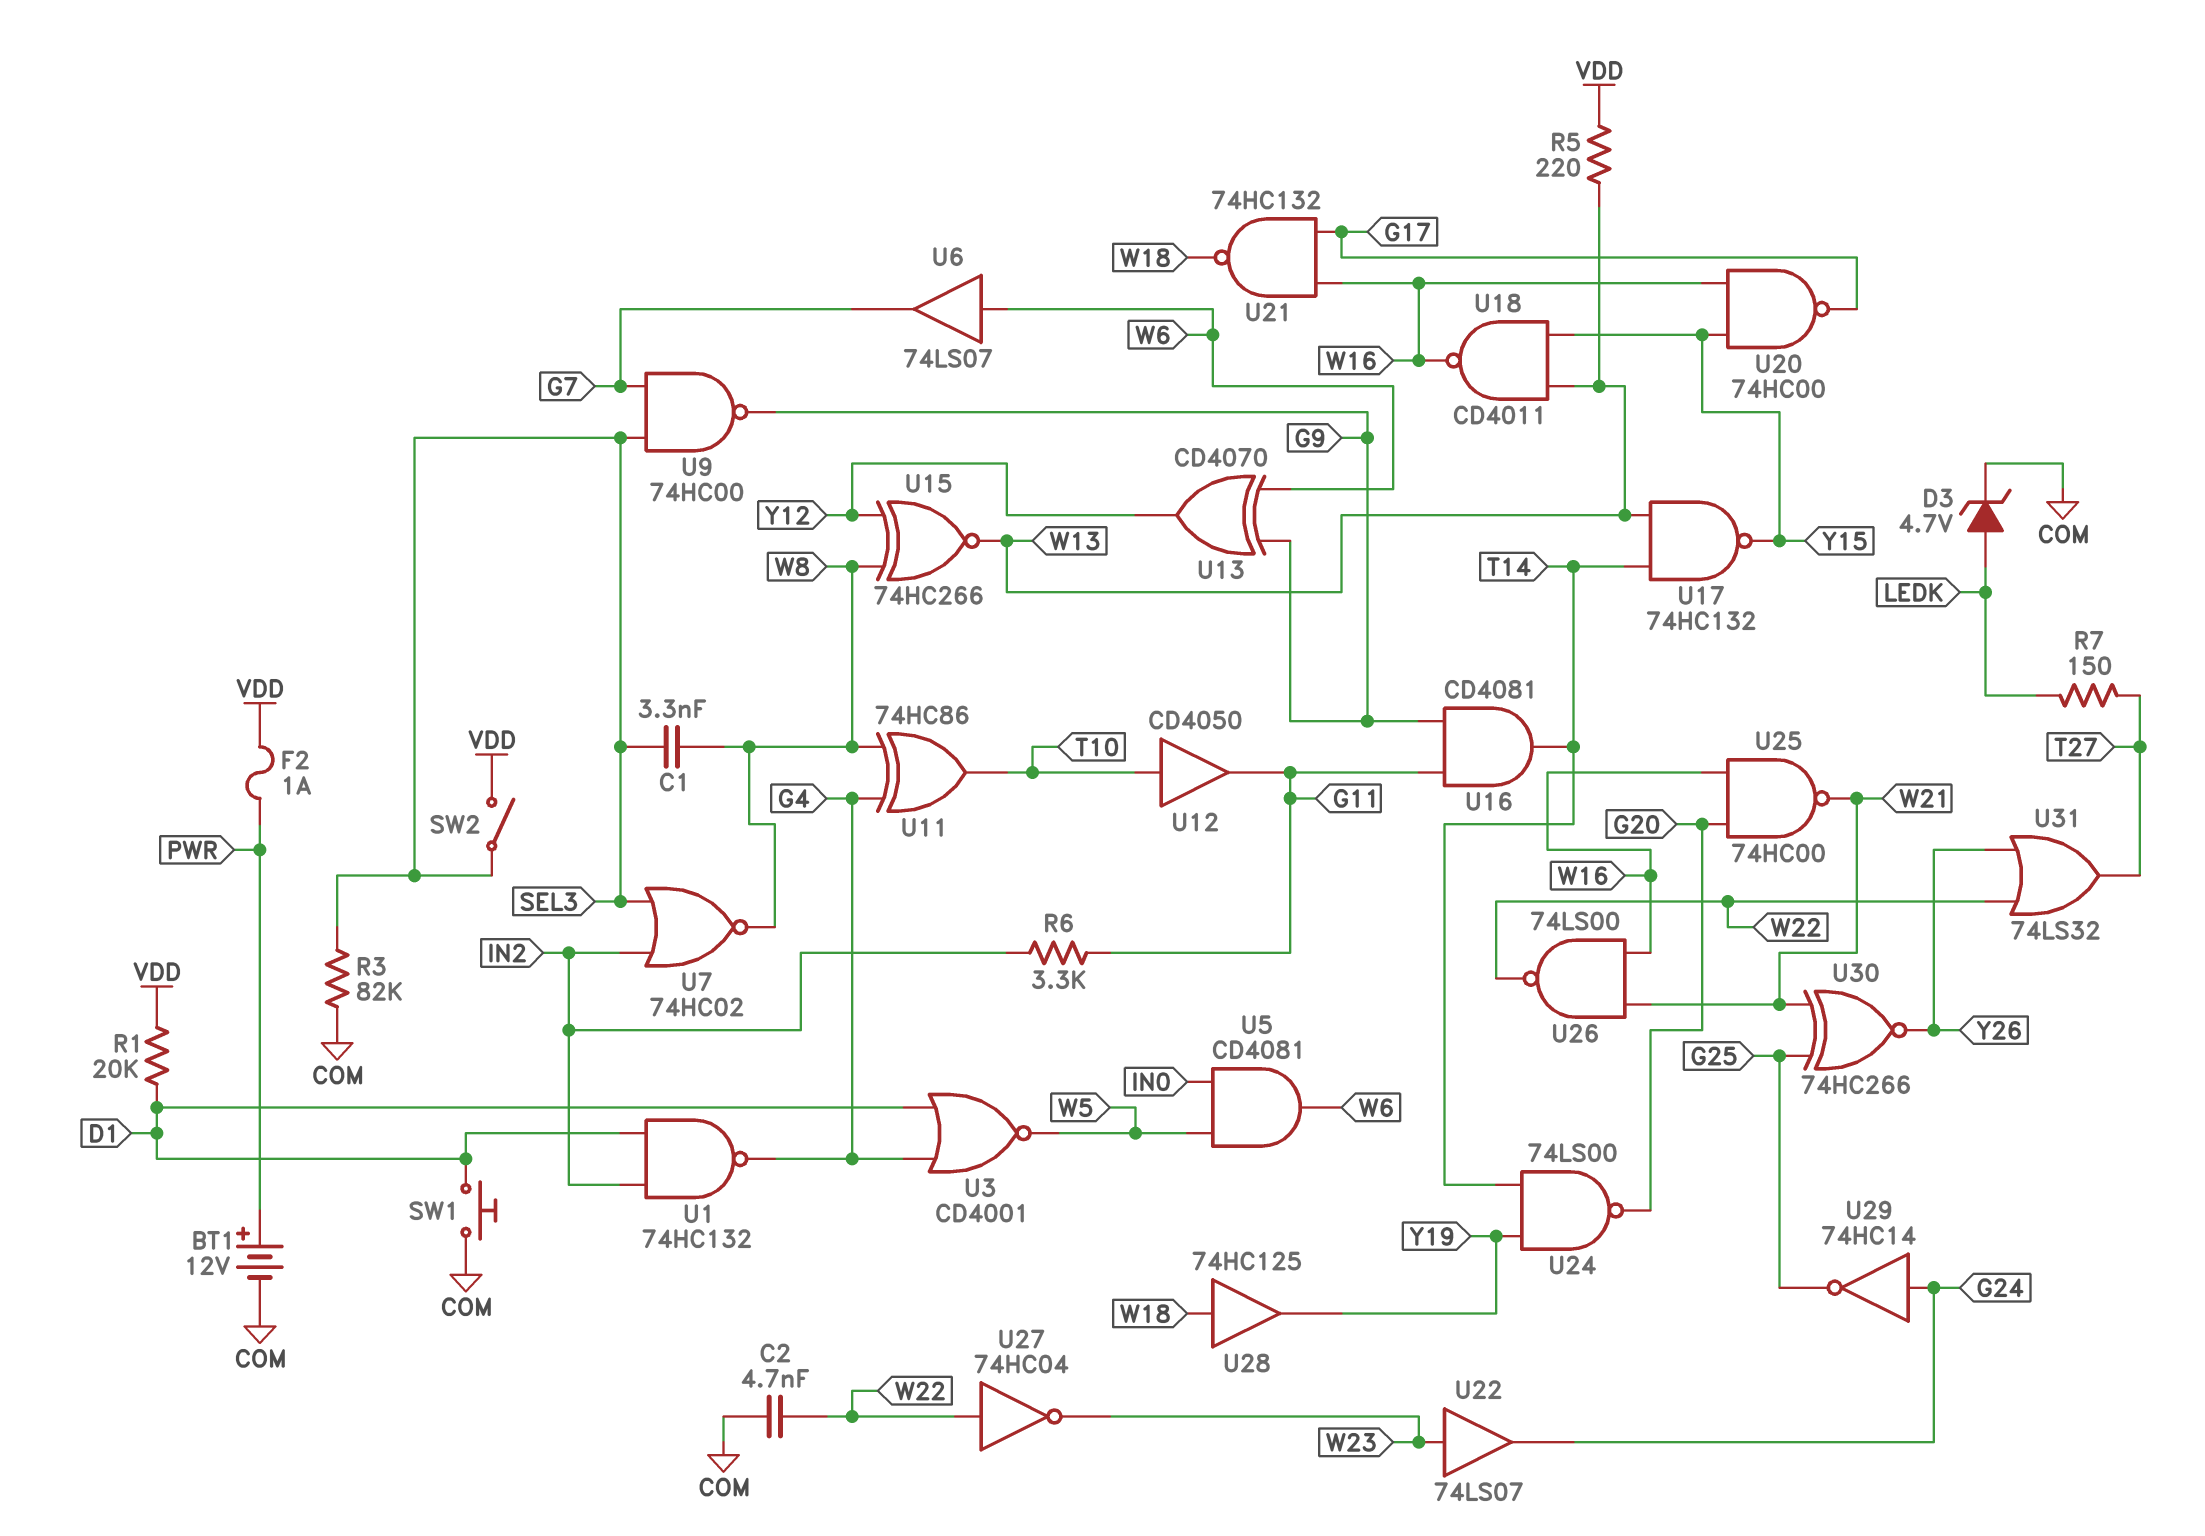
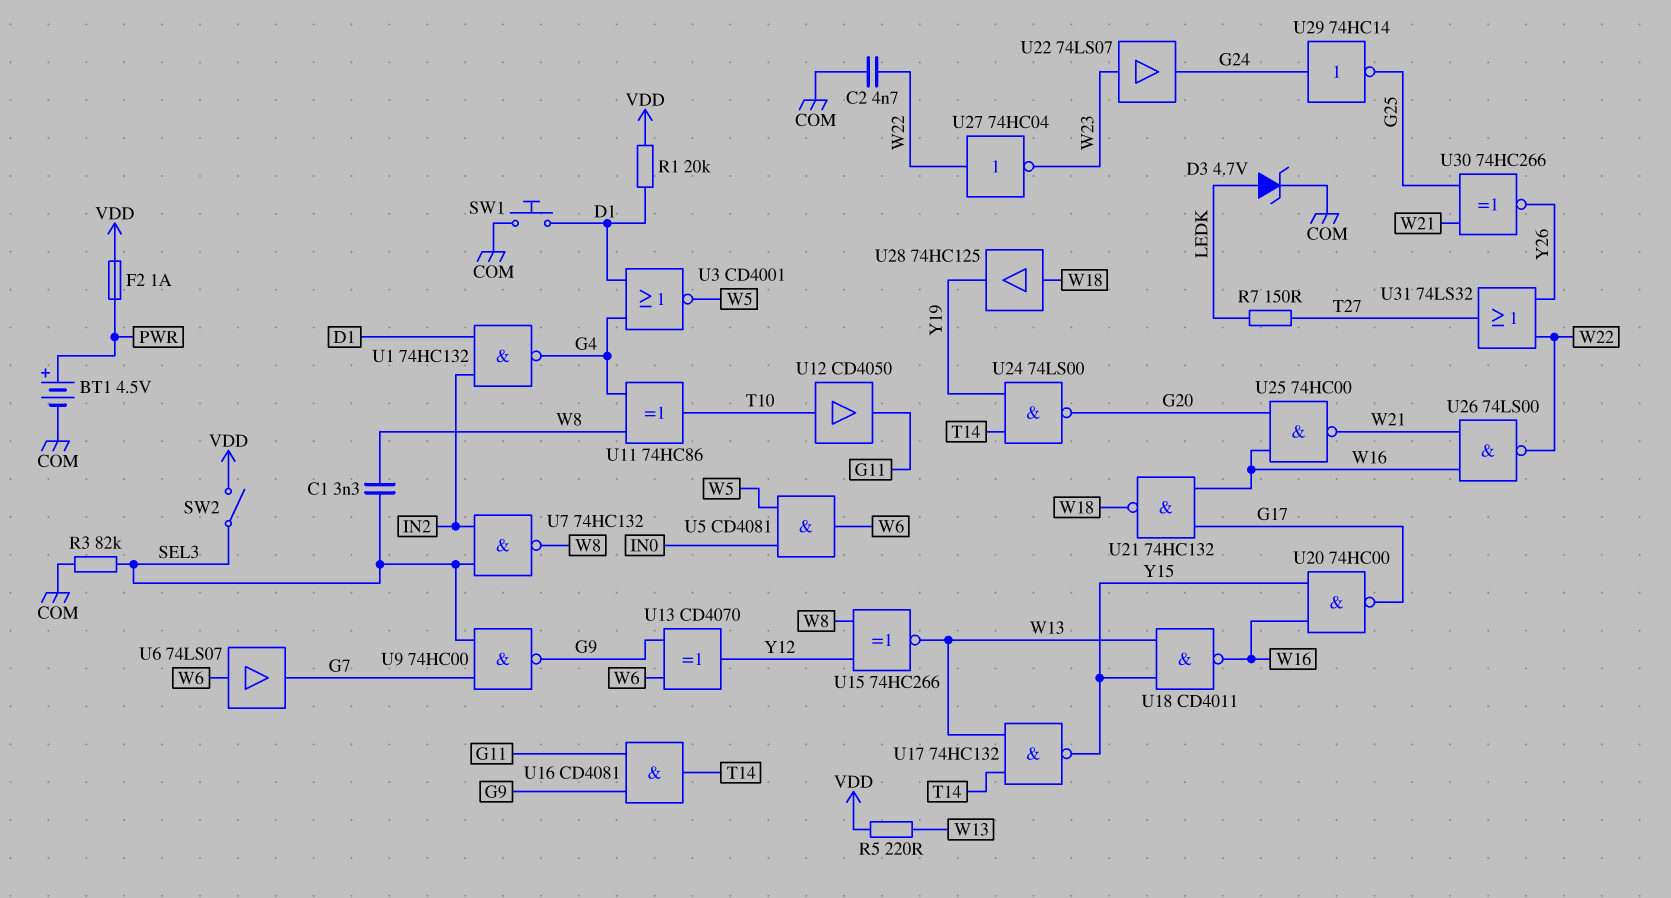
BT1: 12V (plus PWR, minus COM) -> 4.5V (plus PWR, minus COM)
R6: 3.3k (G11, IN2) -> none
U7: NOR 74HC02 (in IN2, in SEL3, out W8) -> NAND 74HC132 (in IN2, in SEL3, out W8)

